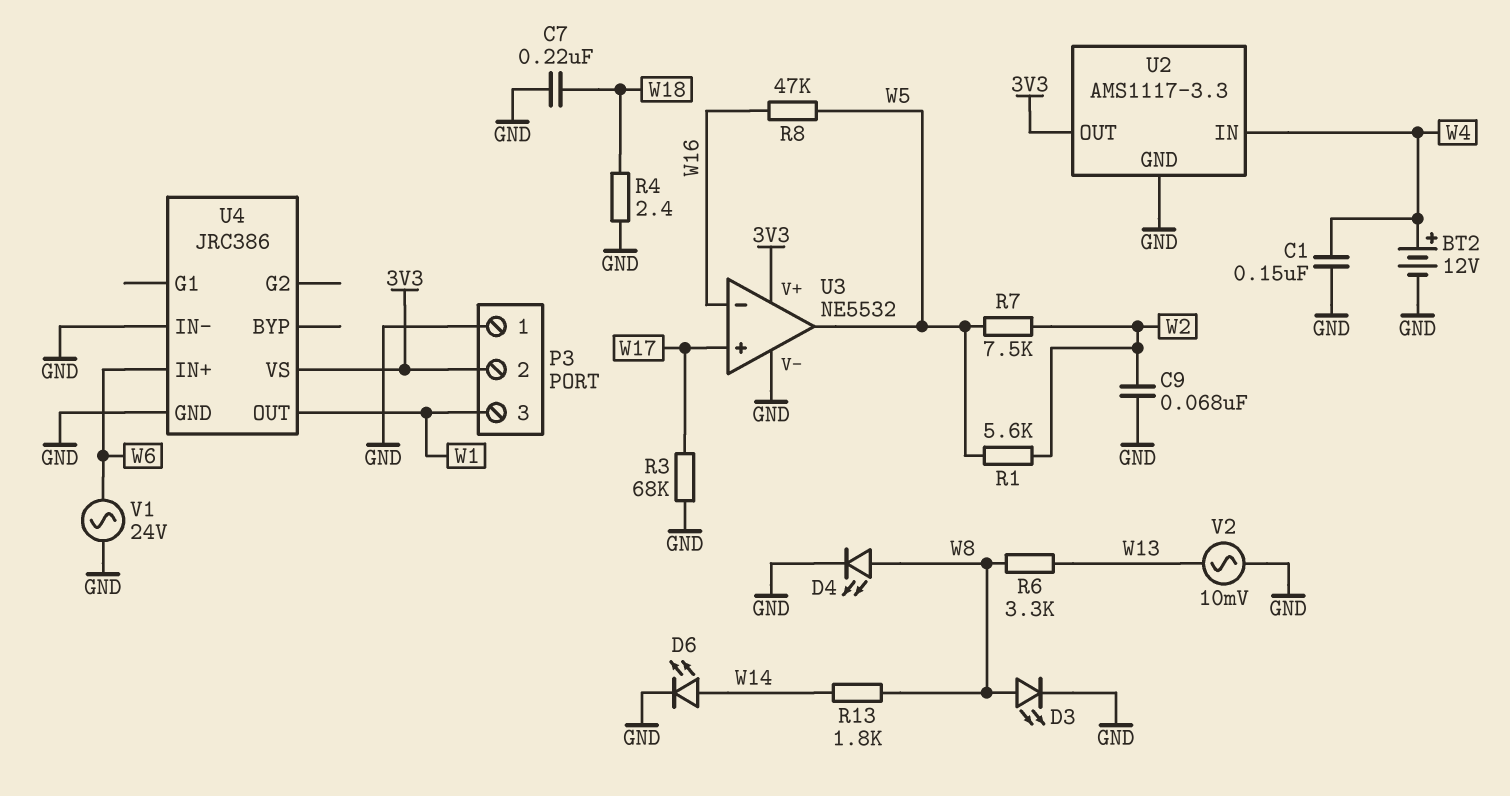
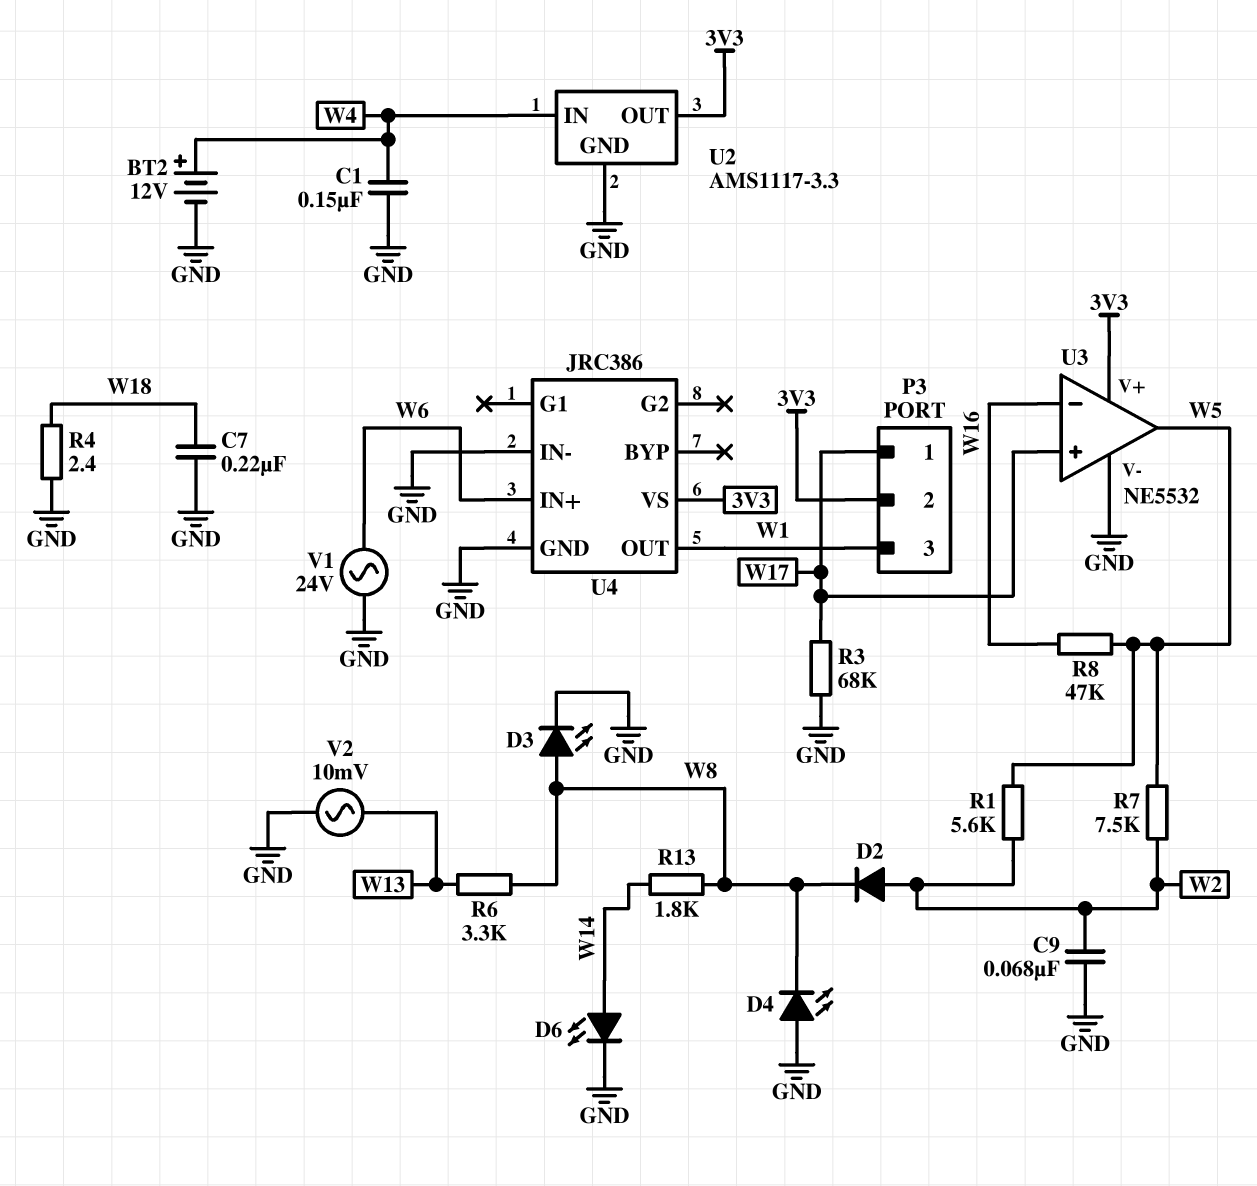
D2: none -> diode (A W2, K W8)
D4: LED (A W8, K GND) -> LED (A GND, K W8)
P3 pin 1: GND -> W17

